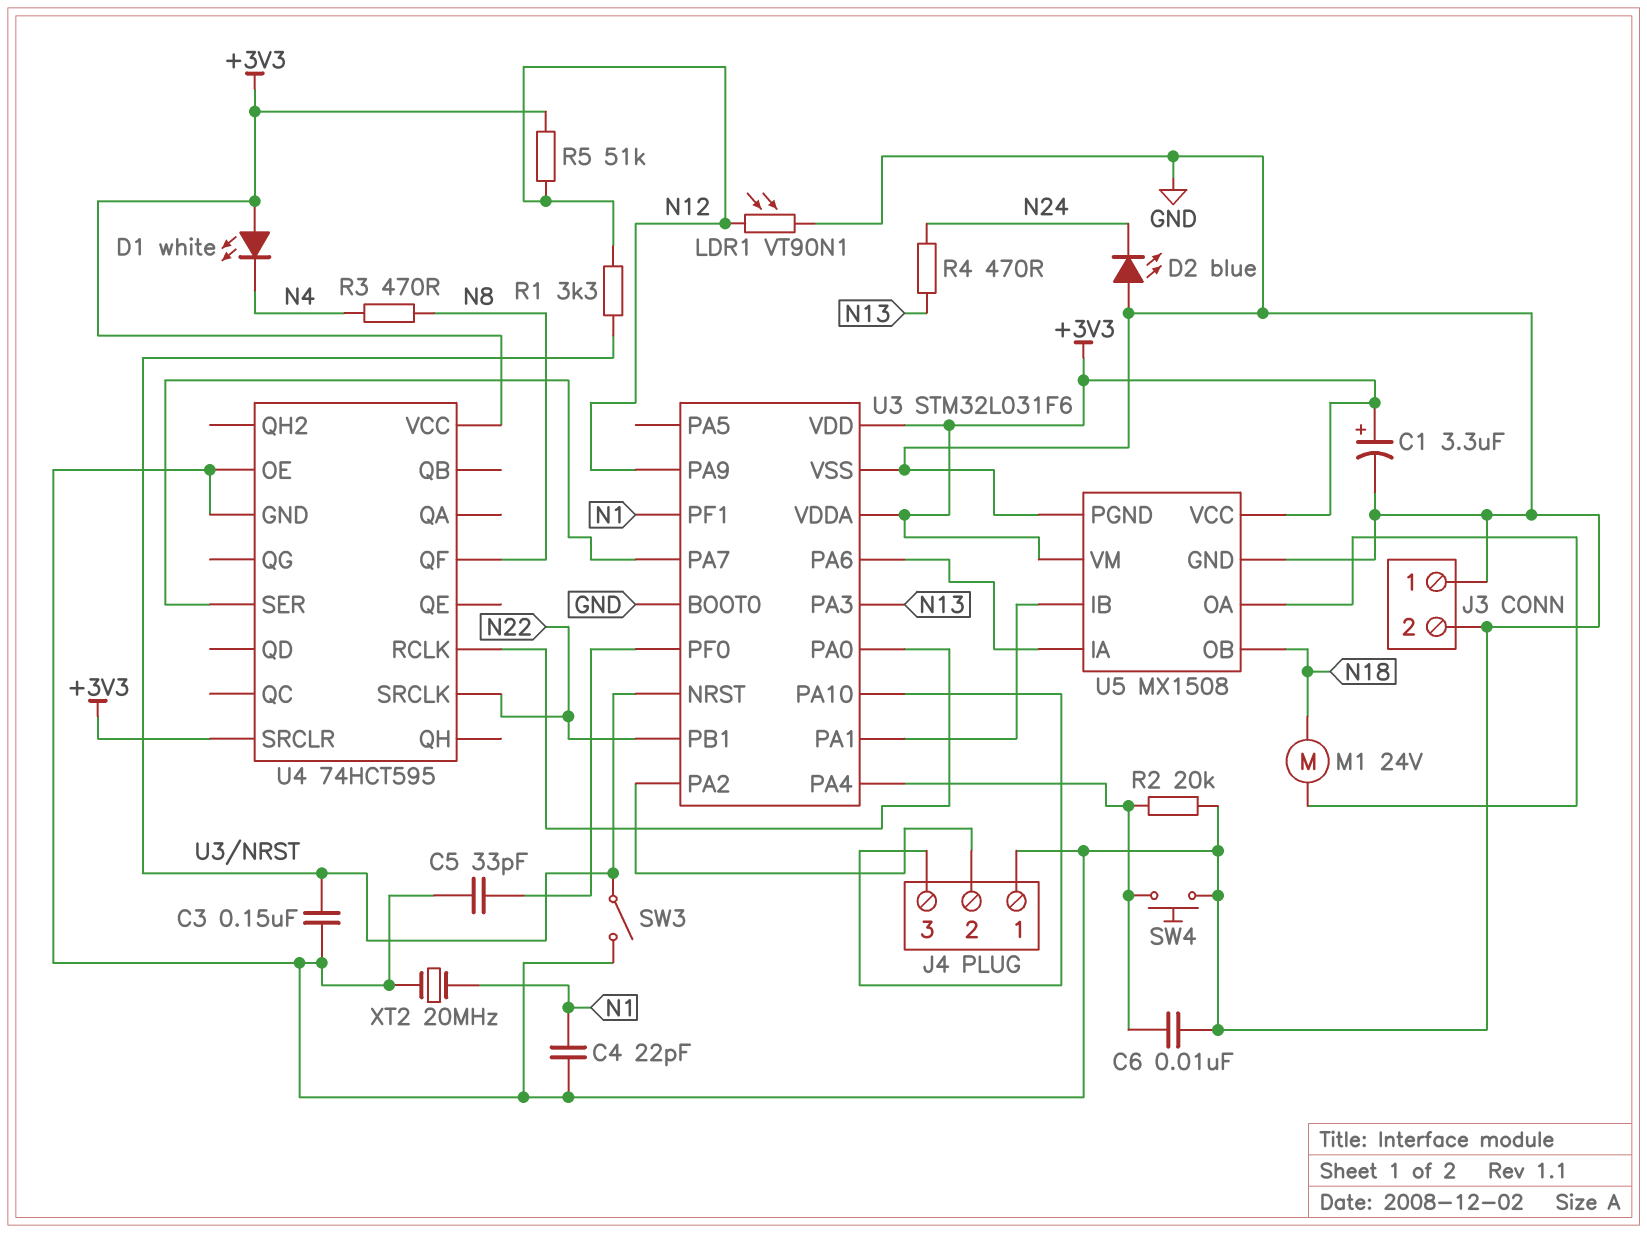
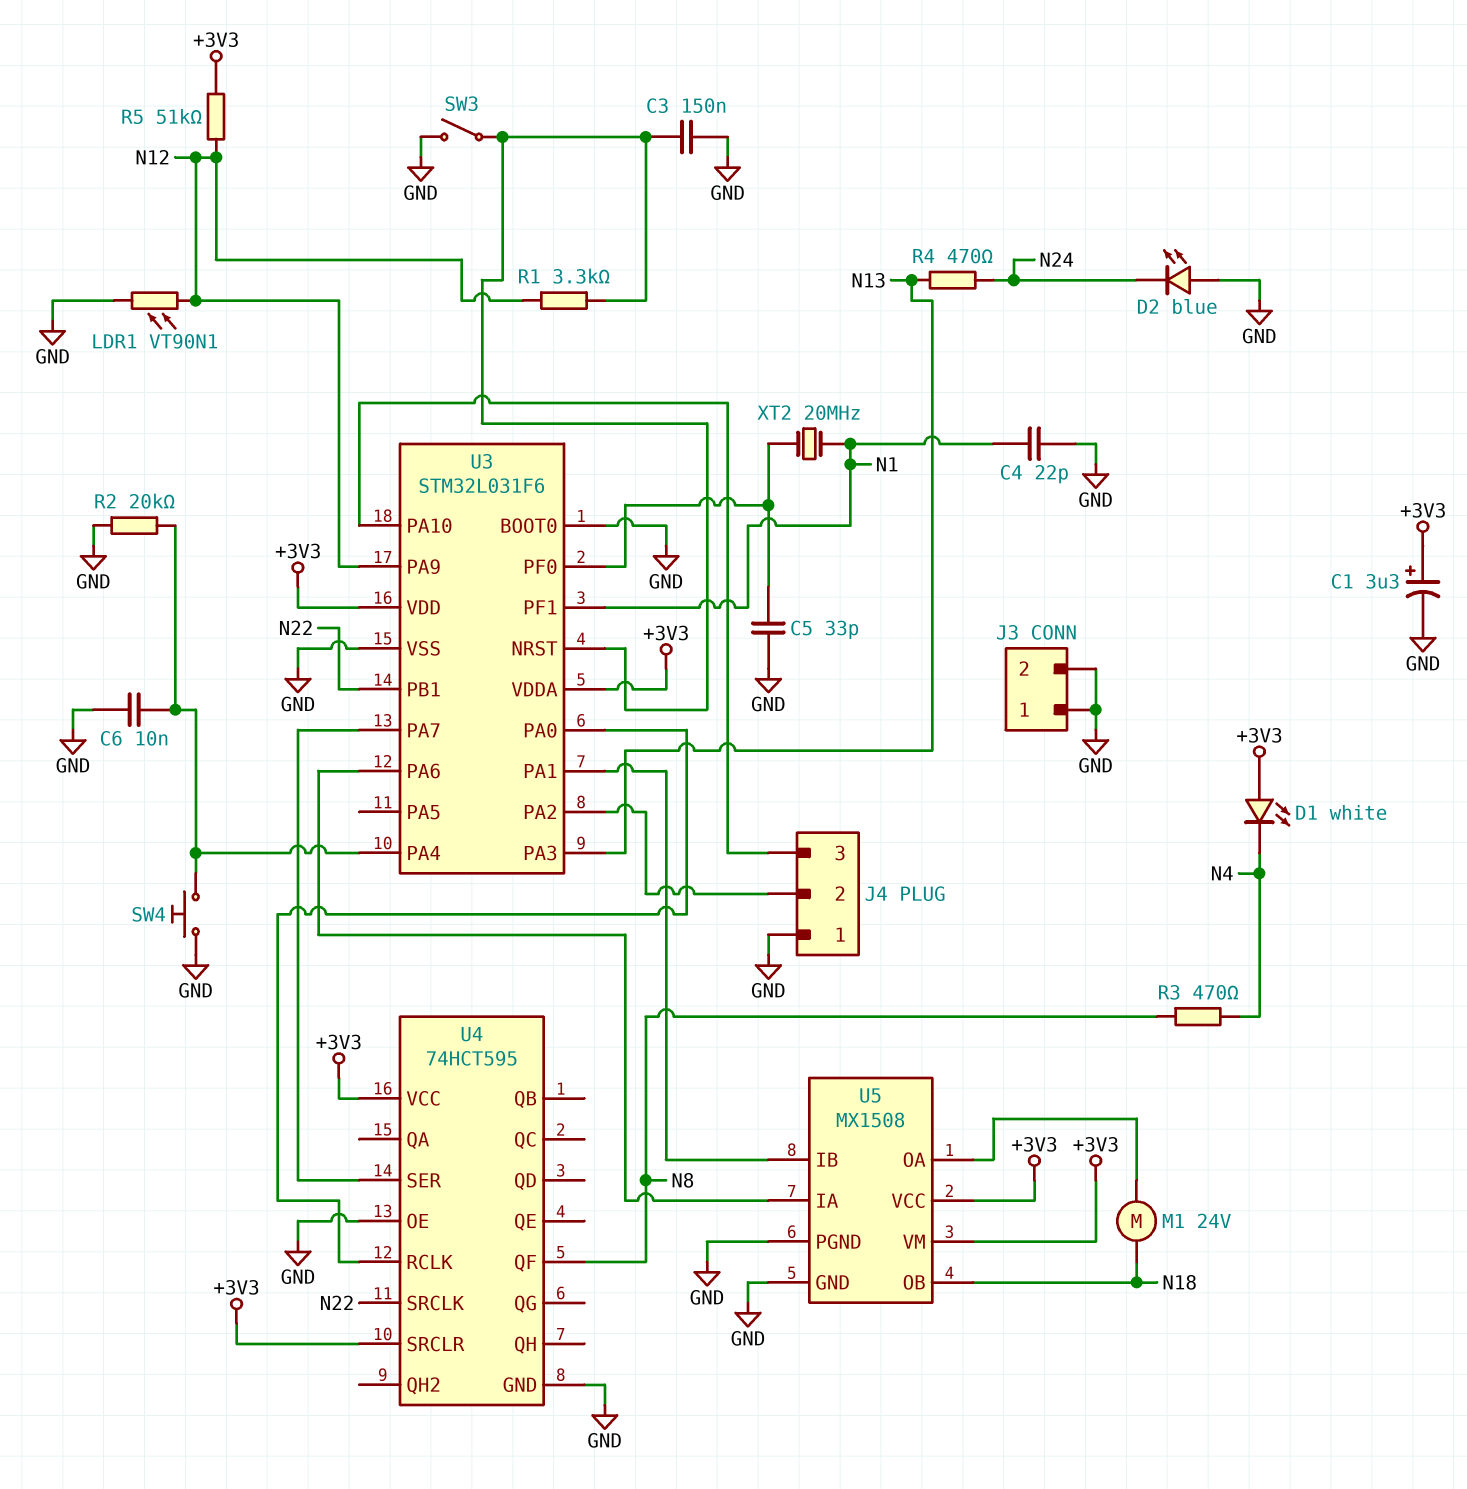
XT2: 20MHz (GND, N1) -> 20MHz (N1, U3/PF0)

